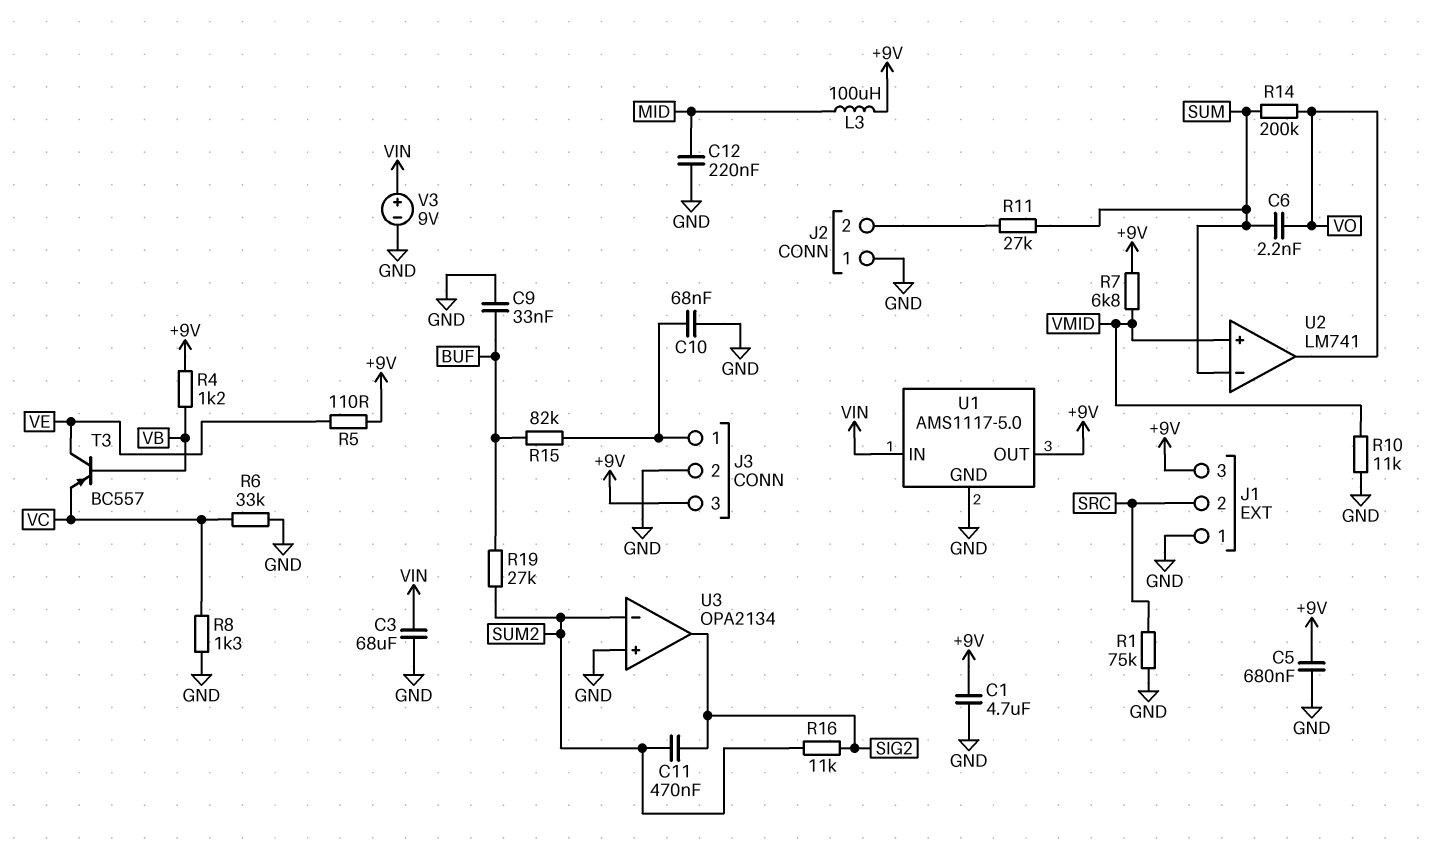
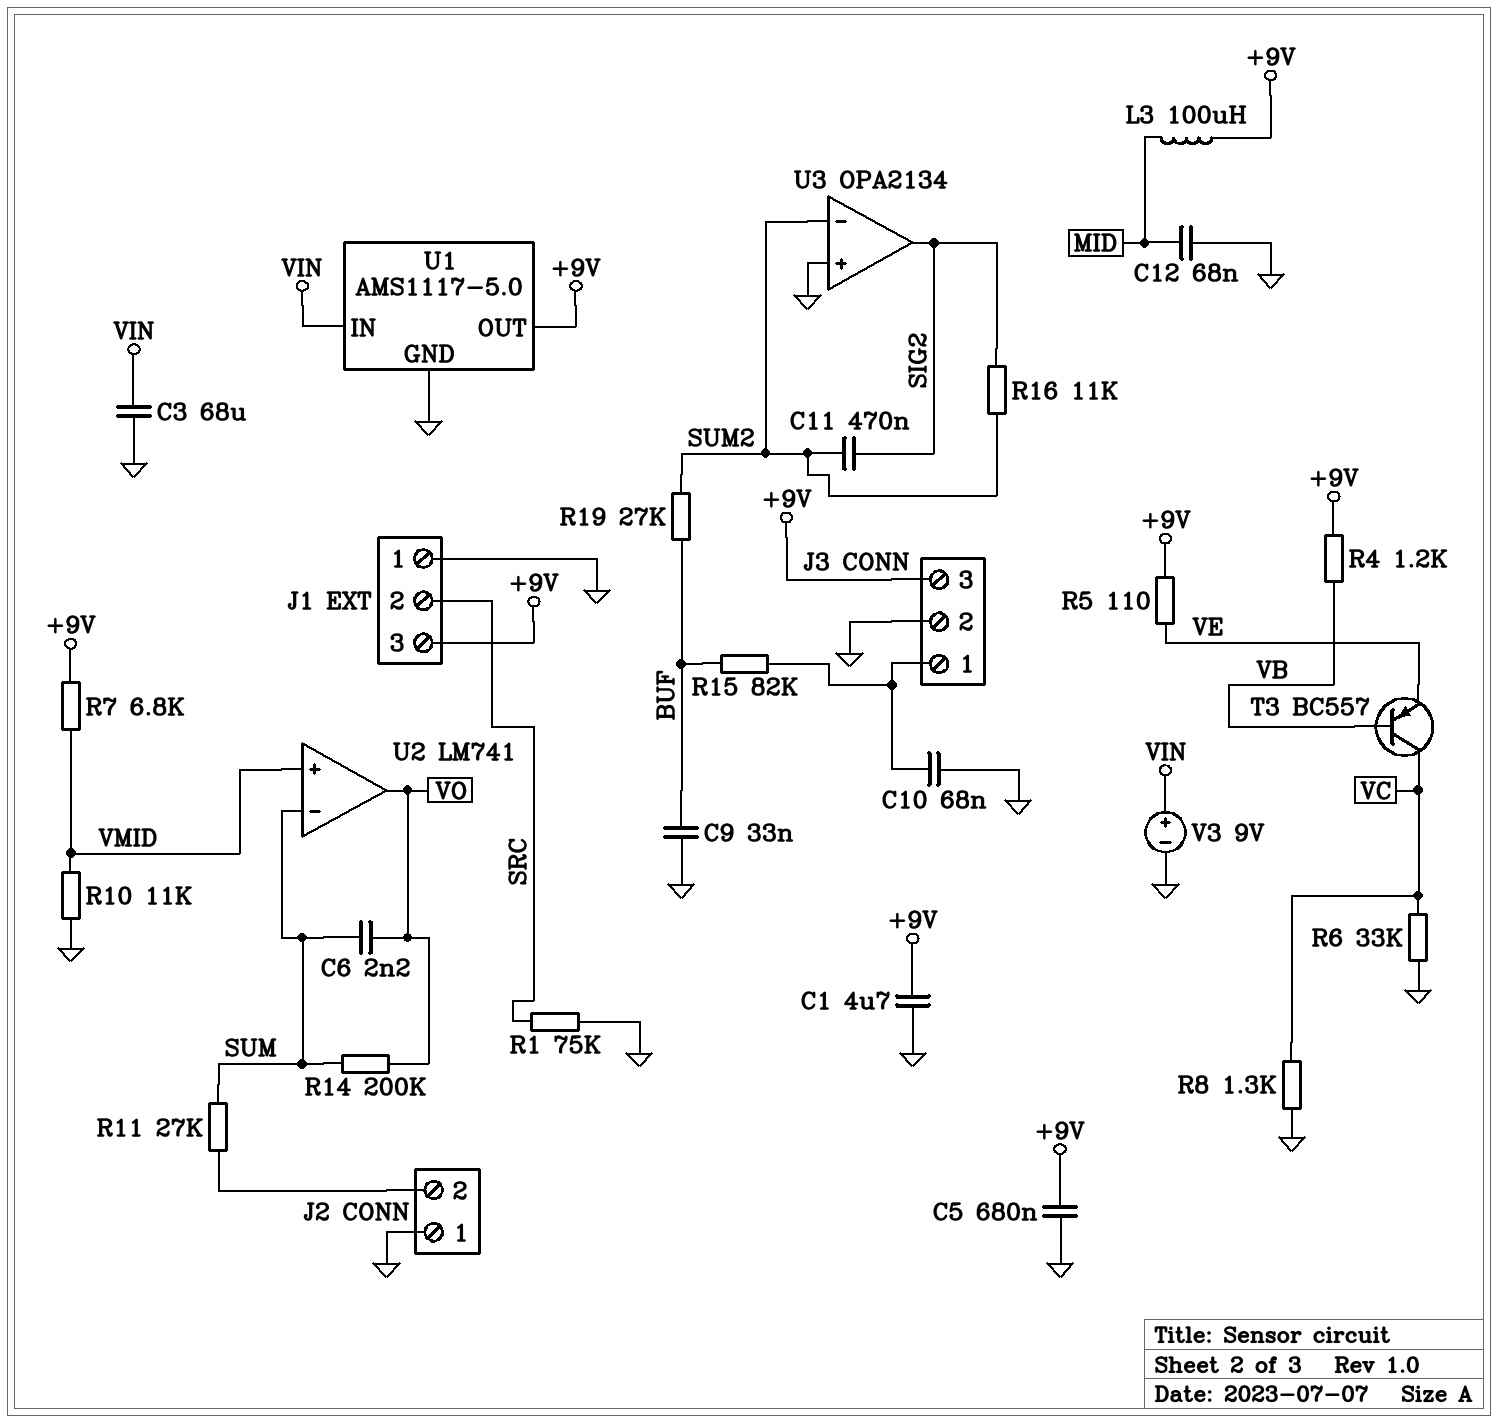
C12: 220nF (GND, MID) -> 68nF (GND, MID)
T3: PNP BC557 (B VB, C VE, E VC) -> PNP BC557 (B VB, C VC, E VE)

